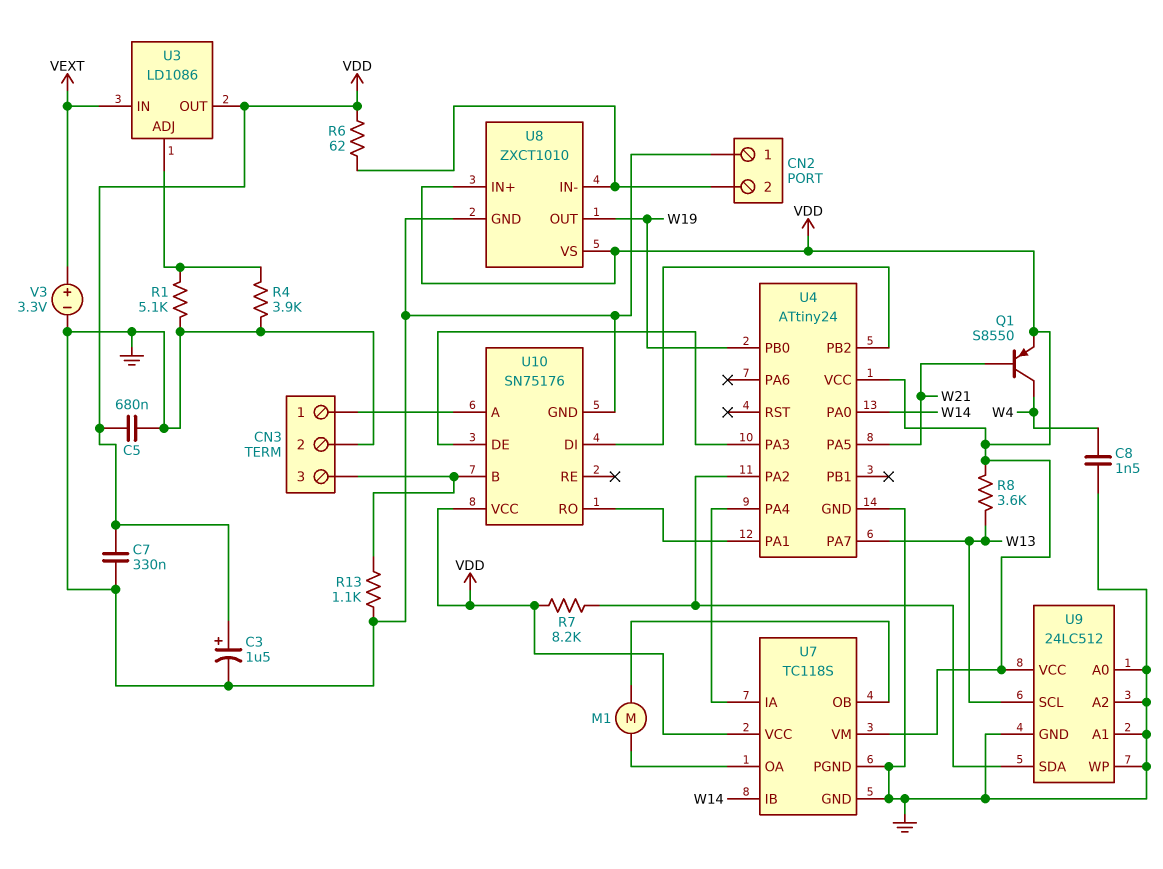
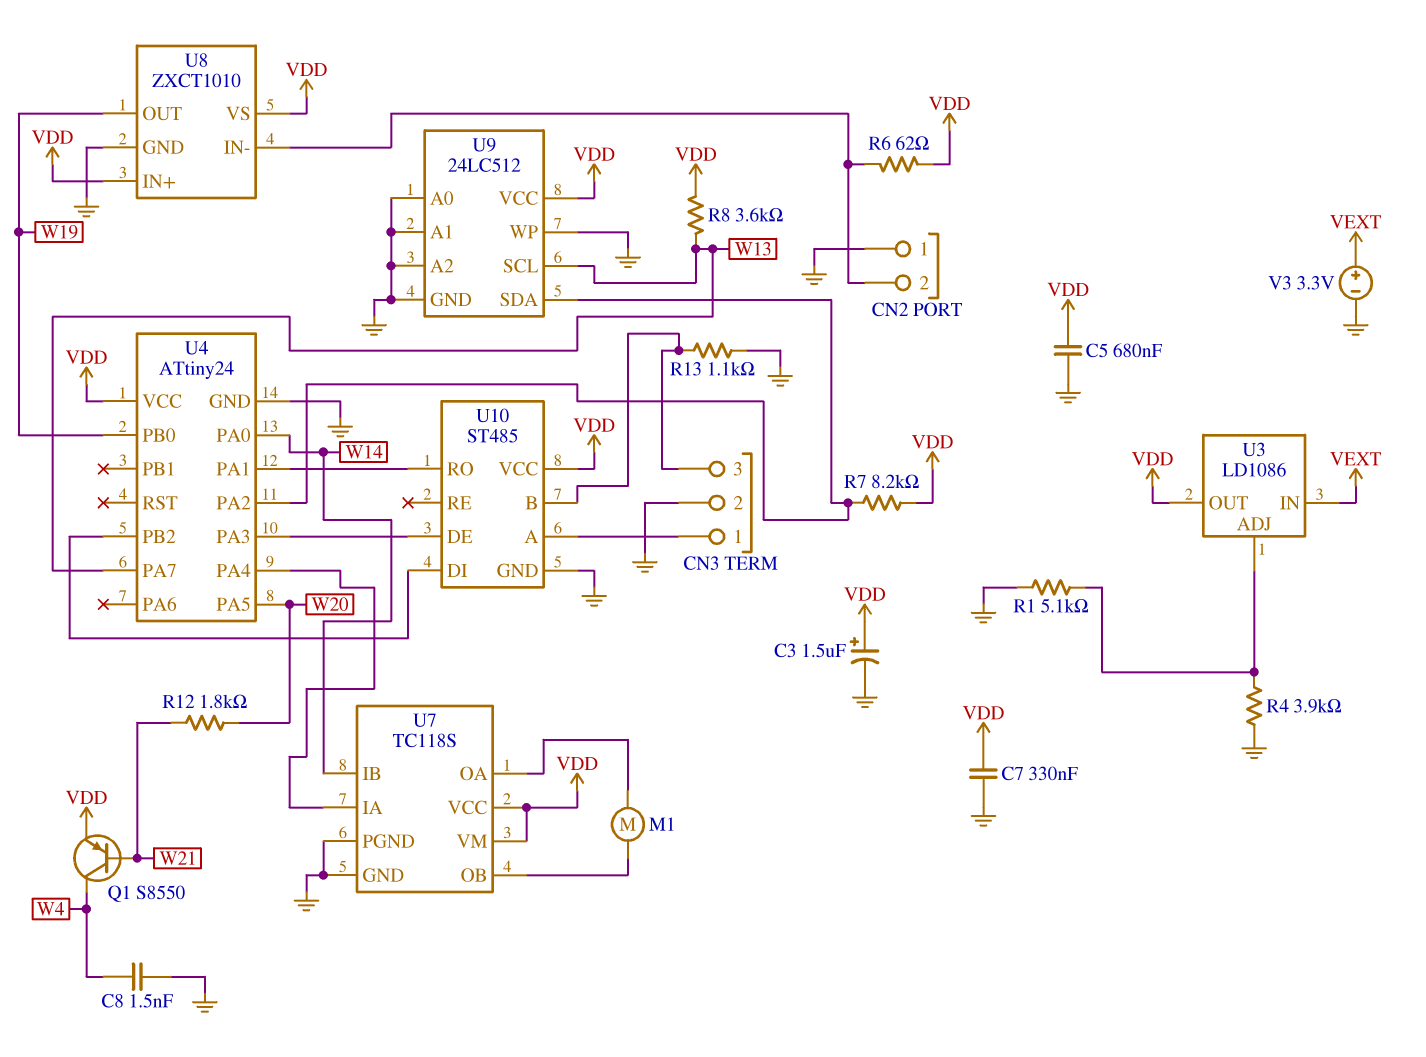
R12: none -> 1.8k (W20, W21)
U4 pin PA5: W21 -> W20
U10: SN75176 -> ST485

